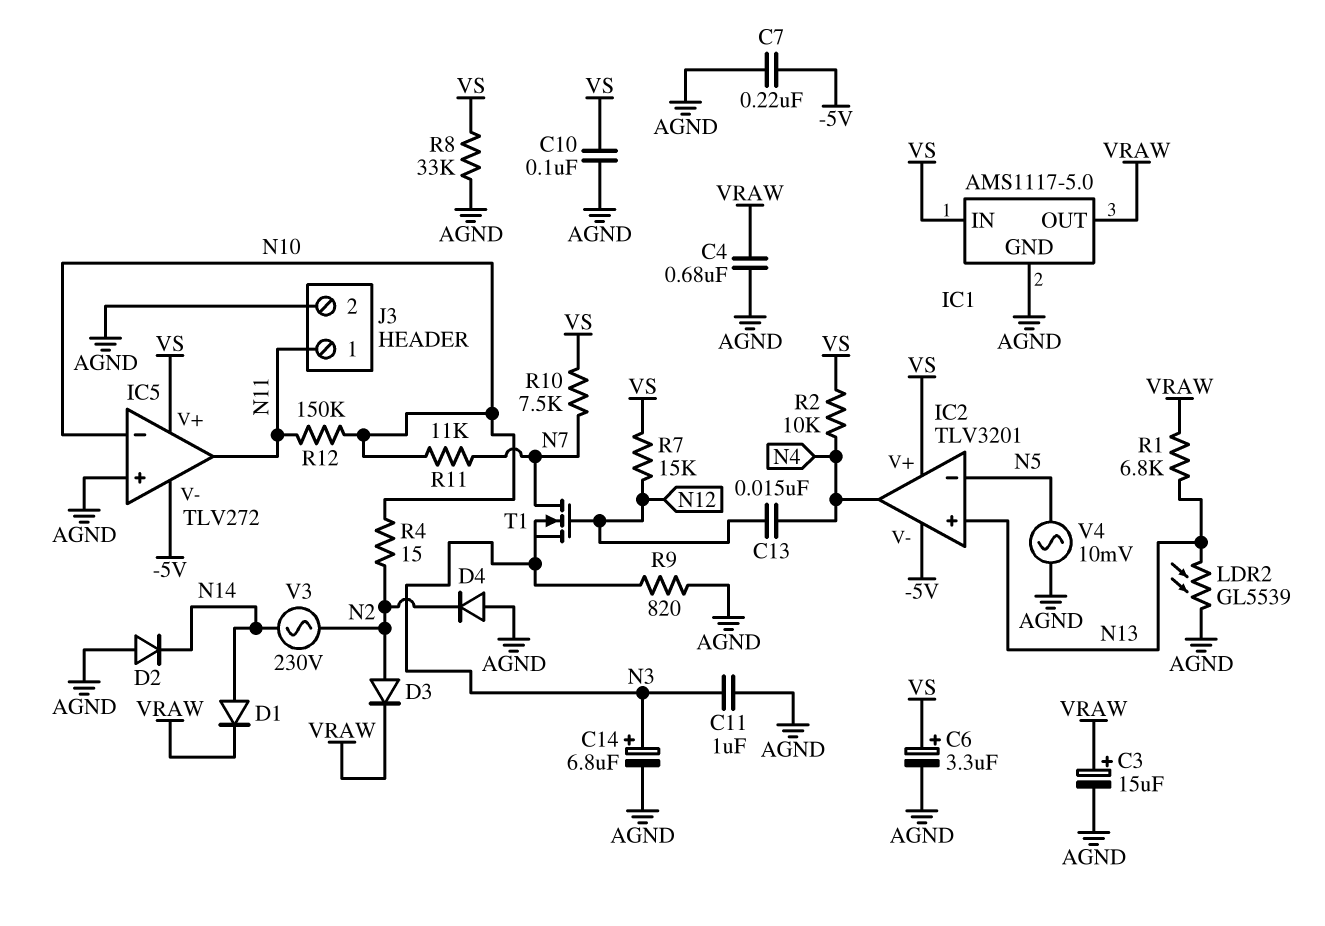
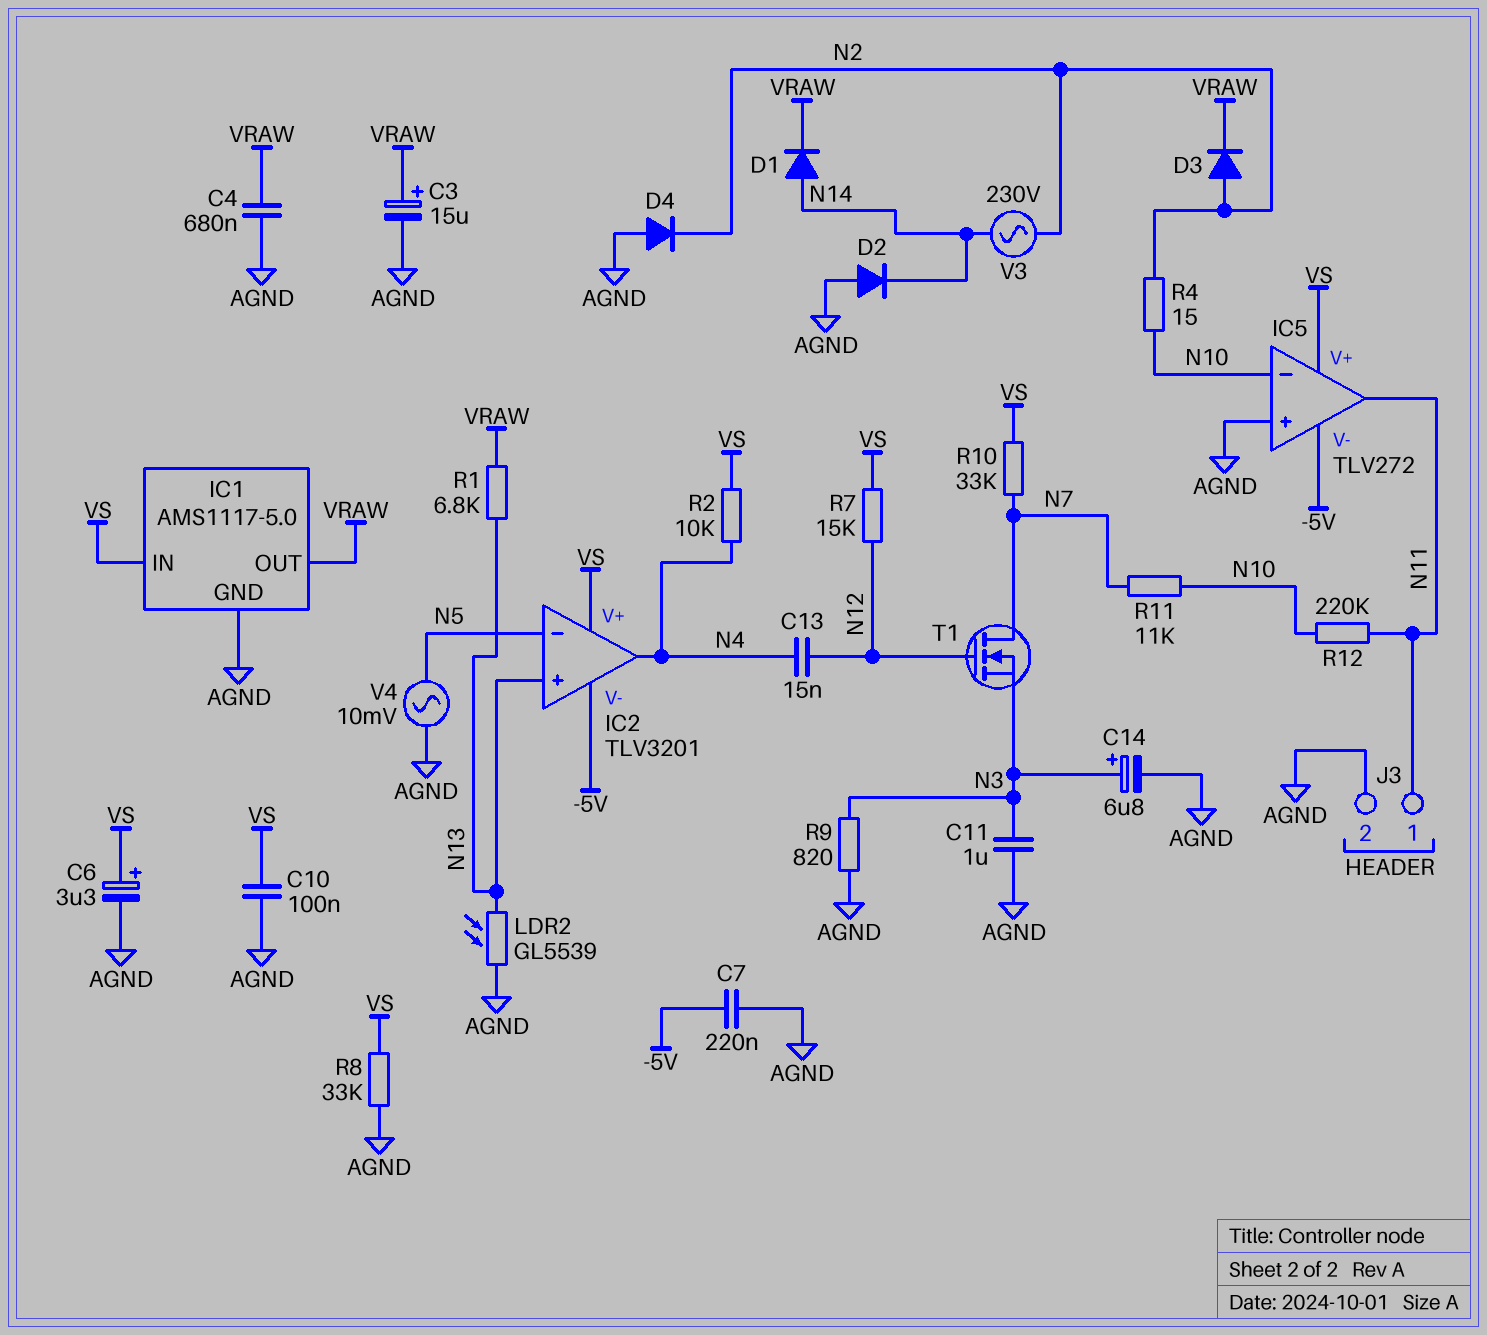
R10: 7.5k (N7, VS) -> 33k (N7, VS)
R12: 150k (N10, N11) -> 220k (N10, N11)

